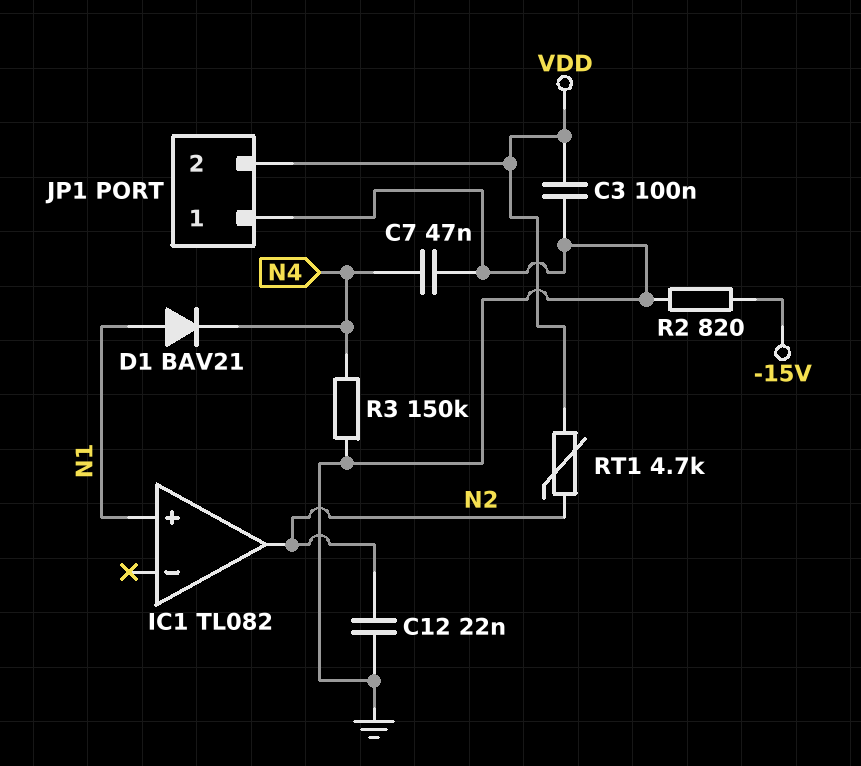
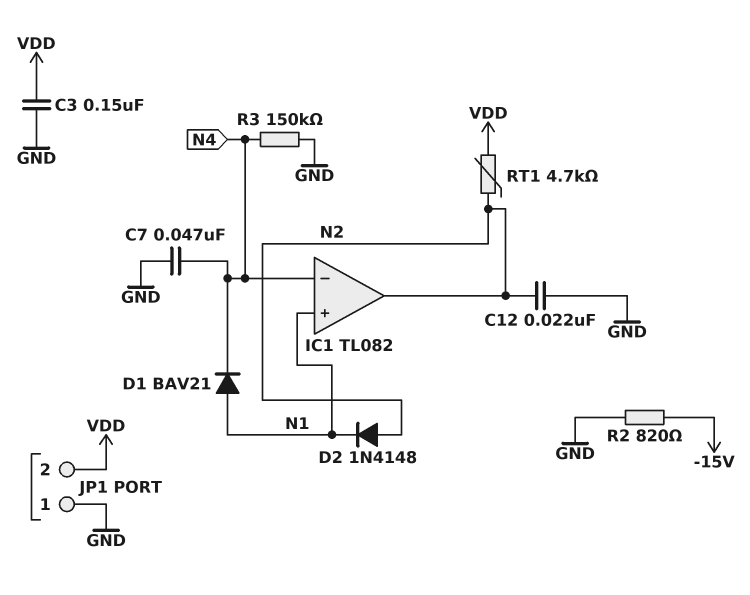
C3: 100nF (GND, VDD) -> 150nF (GND, VDD)
D2: none -> diode 1N4148 (A N2, K N1)
IC1 pin in-: none -> N4

